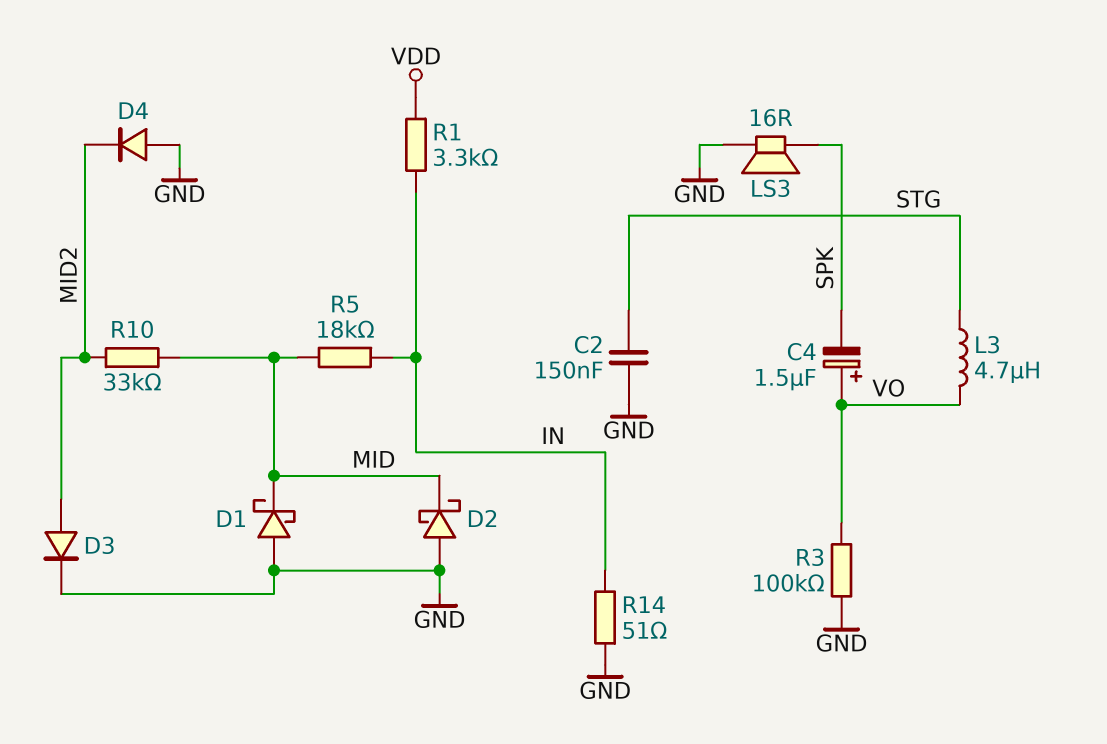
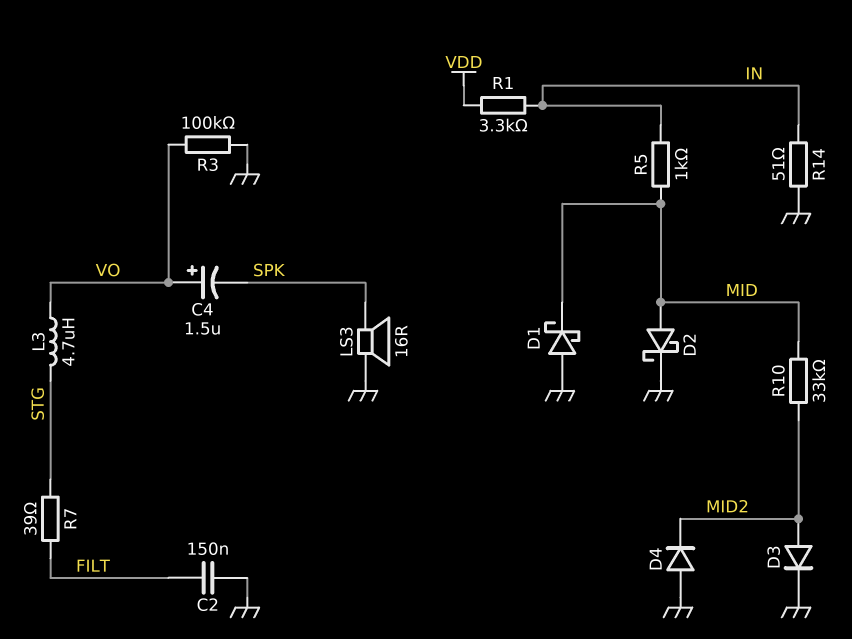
C2: 150nF (GND, STG) -> 150nF (FILT, GND)
D2: schottky (A GND, K MID) -> schottky (A MID, K GND)
R5: 18k (IN, MID) -> 1k (IN, MID)
R7: none -> 39 (FILT, STG)

